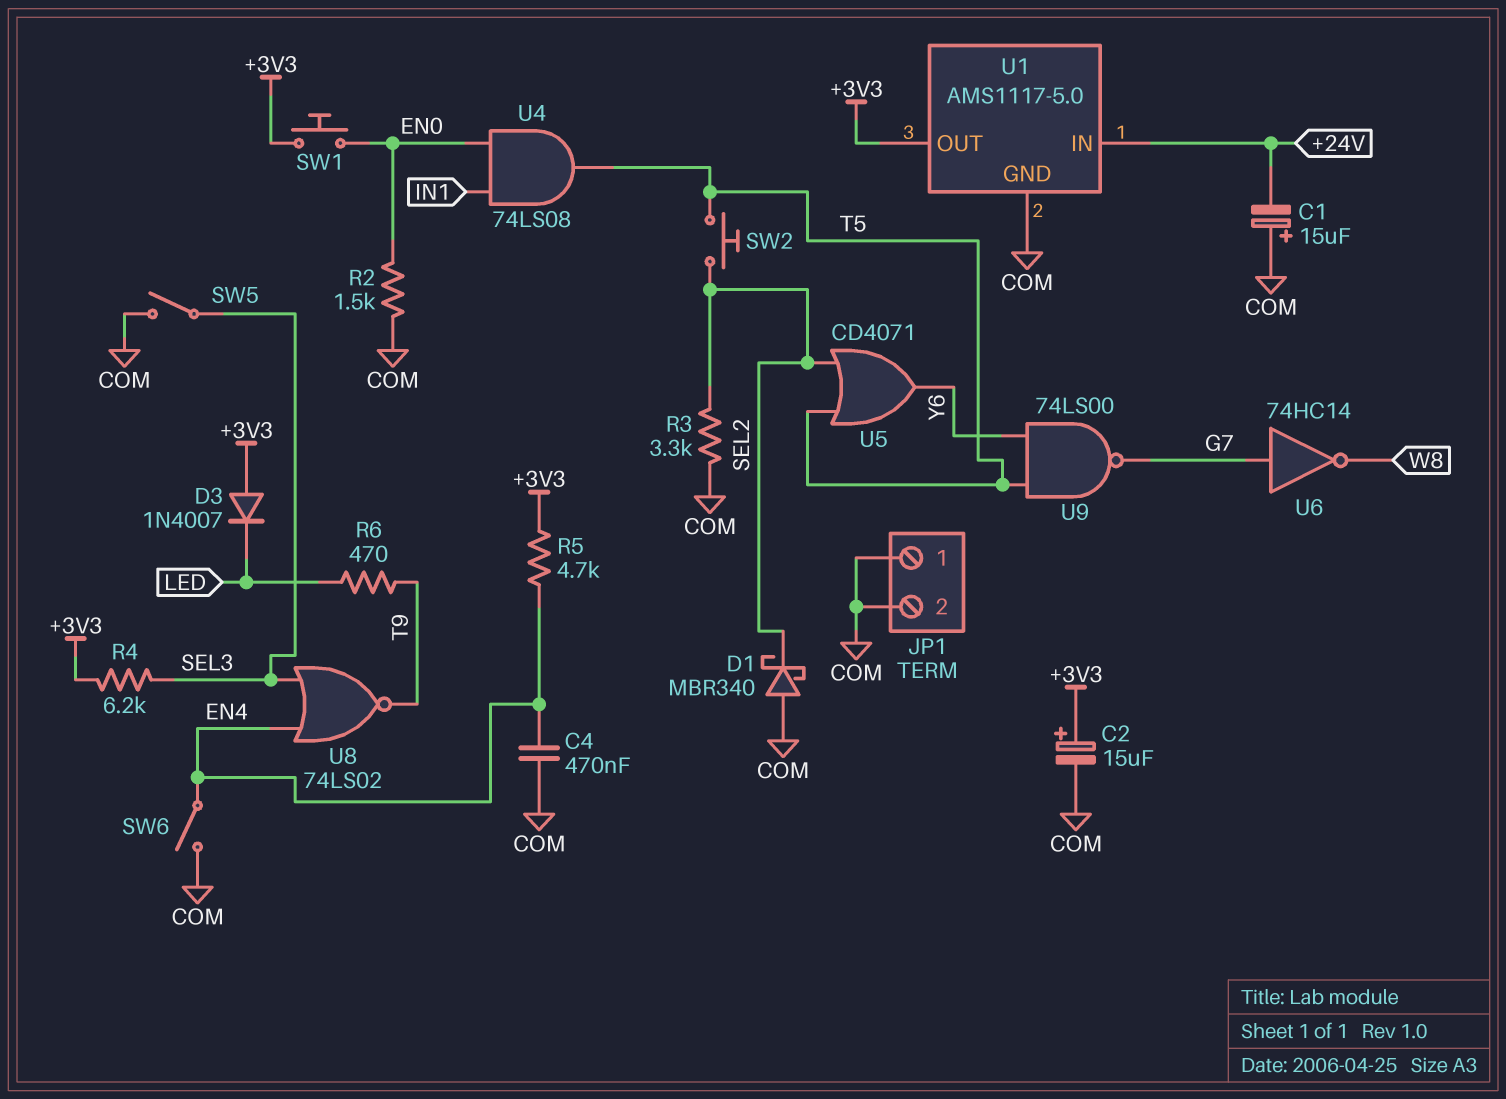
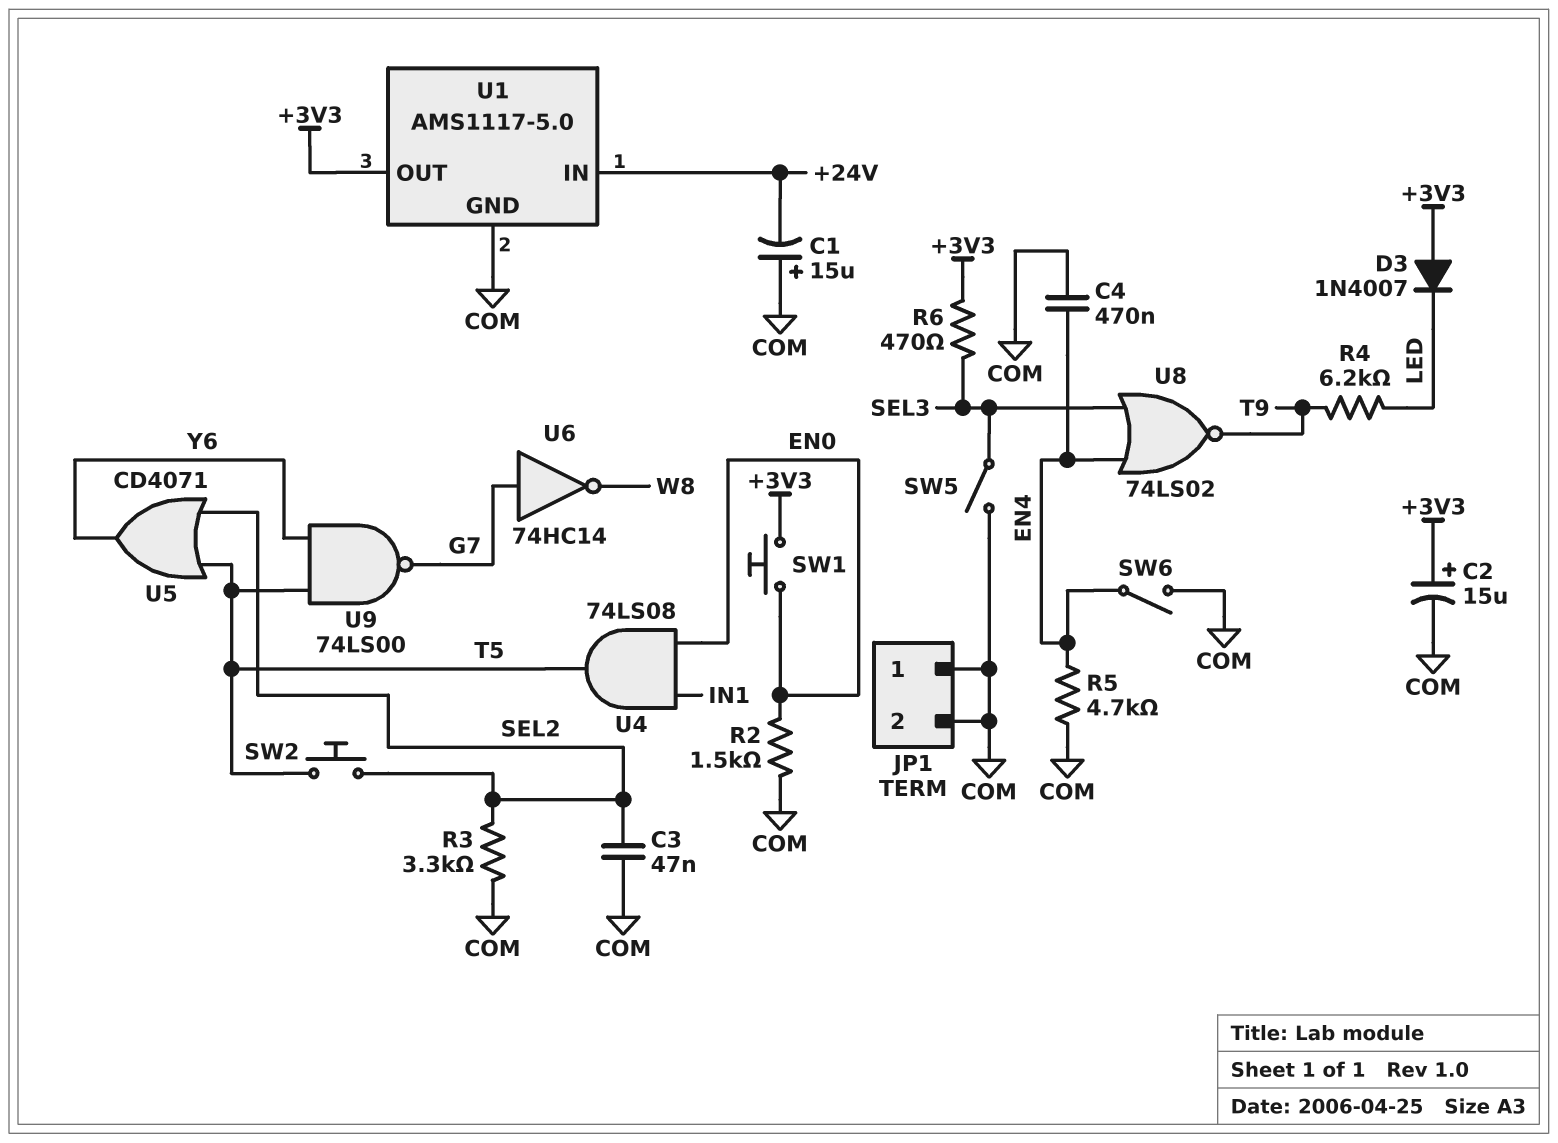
C3: none -> 47nF (COM, SEL2)
D1: schottky MBR340 (A COM, K SEL2) -> none
R4: 6.2k (+3V3, SEL3) -> 6.2k (LED, T9)
R5: 4.7k (+3V3, EN4) -> 4.7k (COM, EN4)
R6: 470 (LED, T9) -> 470 (+3V3, SEL3)

